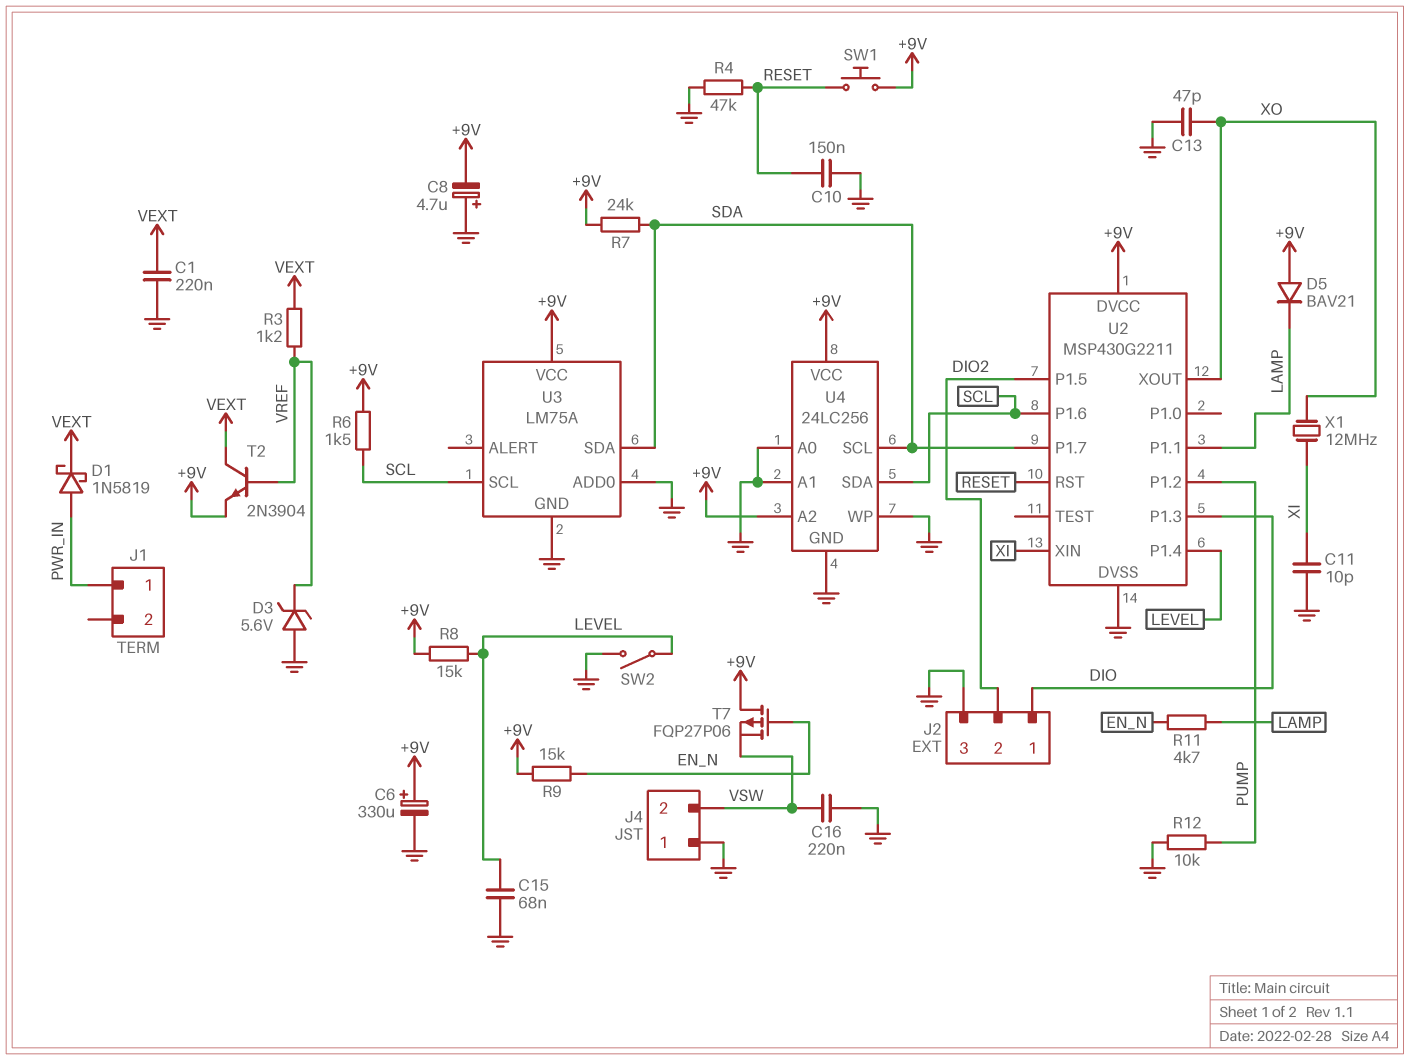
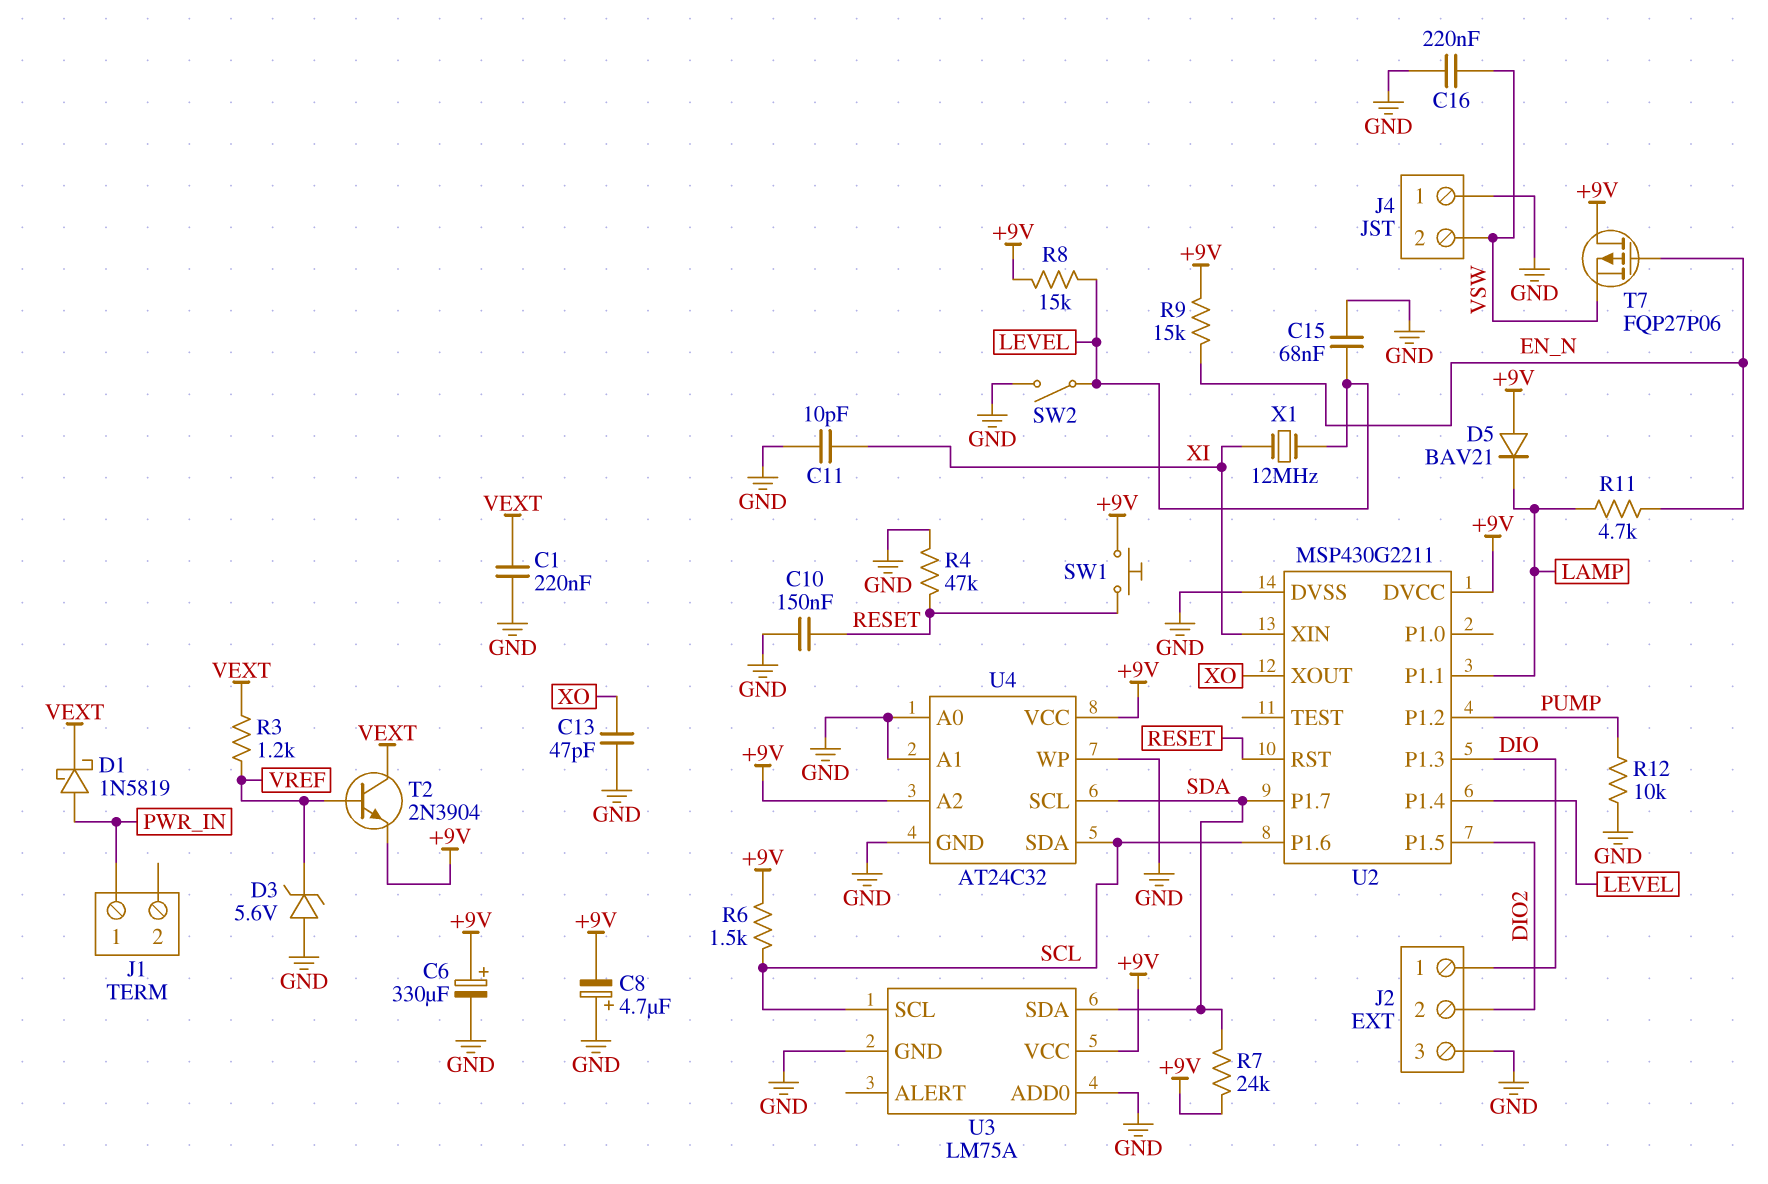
U4: 24LC256 -> AT24C32
X1: 12MHz (XI, XO) -> 12MHz (LEVEL, XI)

